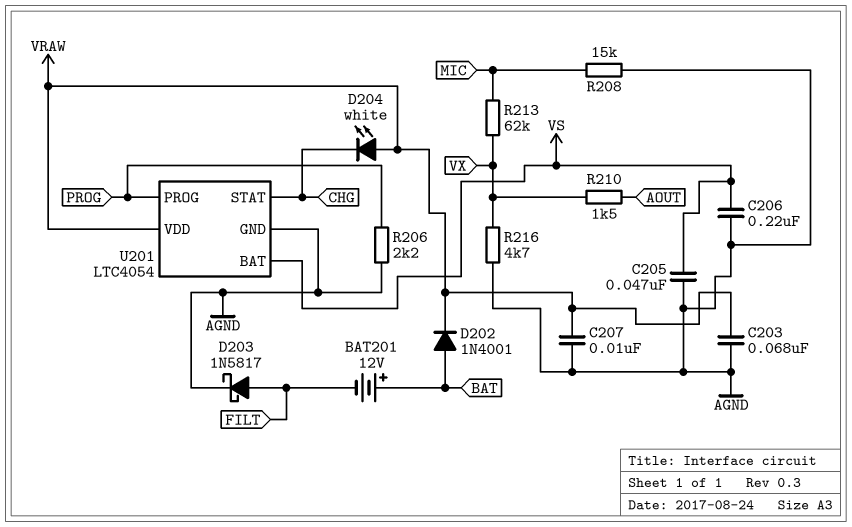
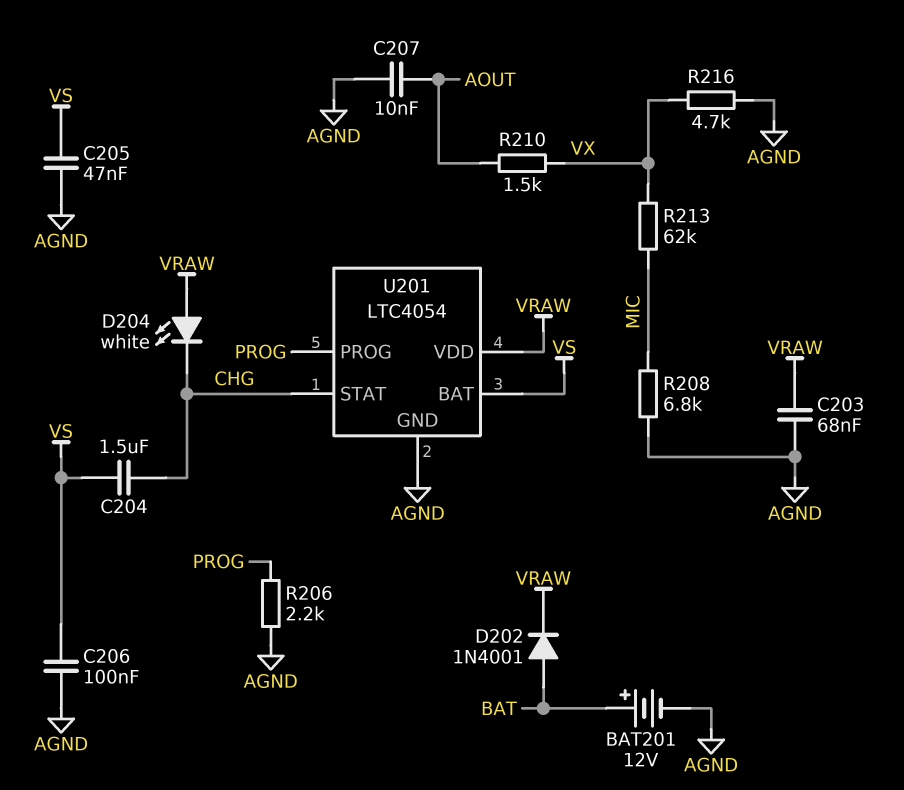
BAT201: 12V (plus BAT, minus FILT) -> 12V (plus BAT, minus AGND)
C204: none -> 1.5uF (CHG, VS)
C206: 220nF (AGND, VS) -> 100nF (AGND, VS)
C207: 10nF (AGND, VRAW) -> 10nF (AGND, AOUT)
D203: schottky 1N5817 (A FILT, K AGND) -> none
R208: 15k (AGND, MIC) -> 6.8k (AGND, MIC)

